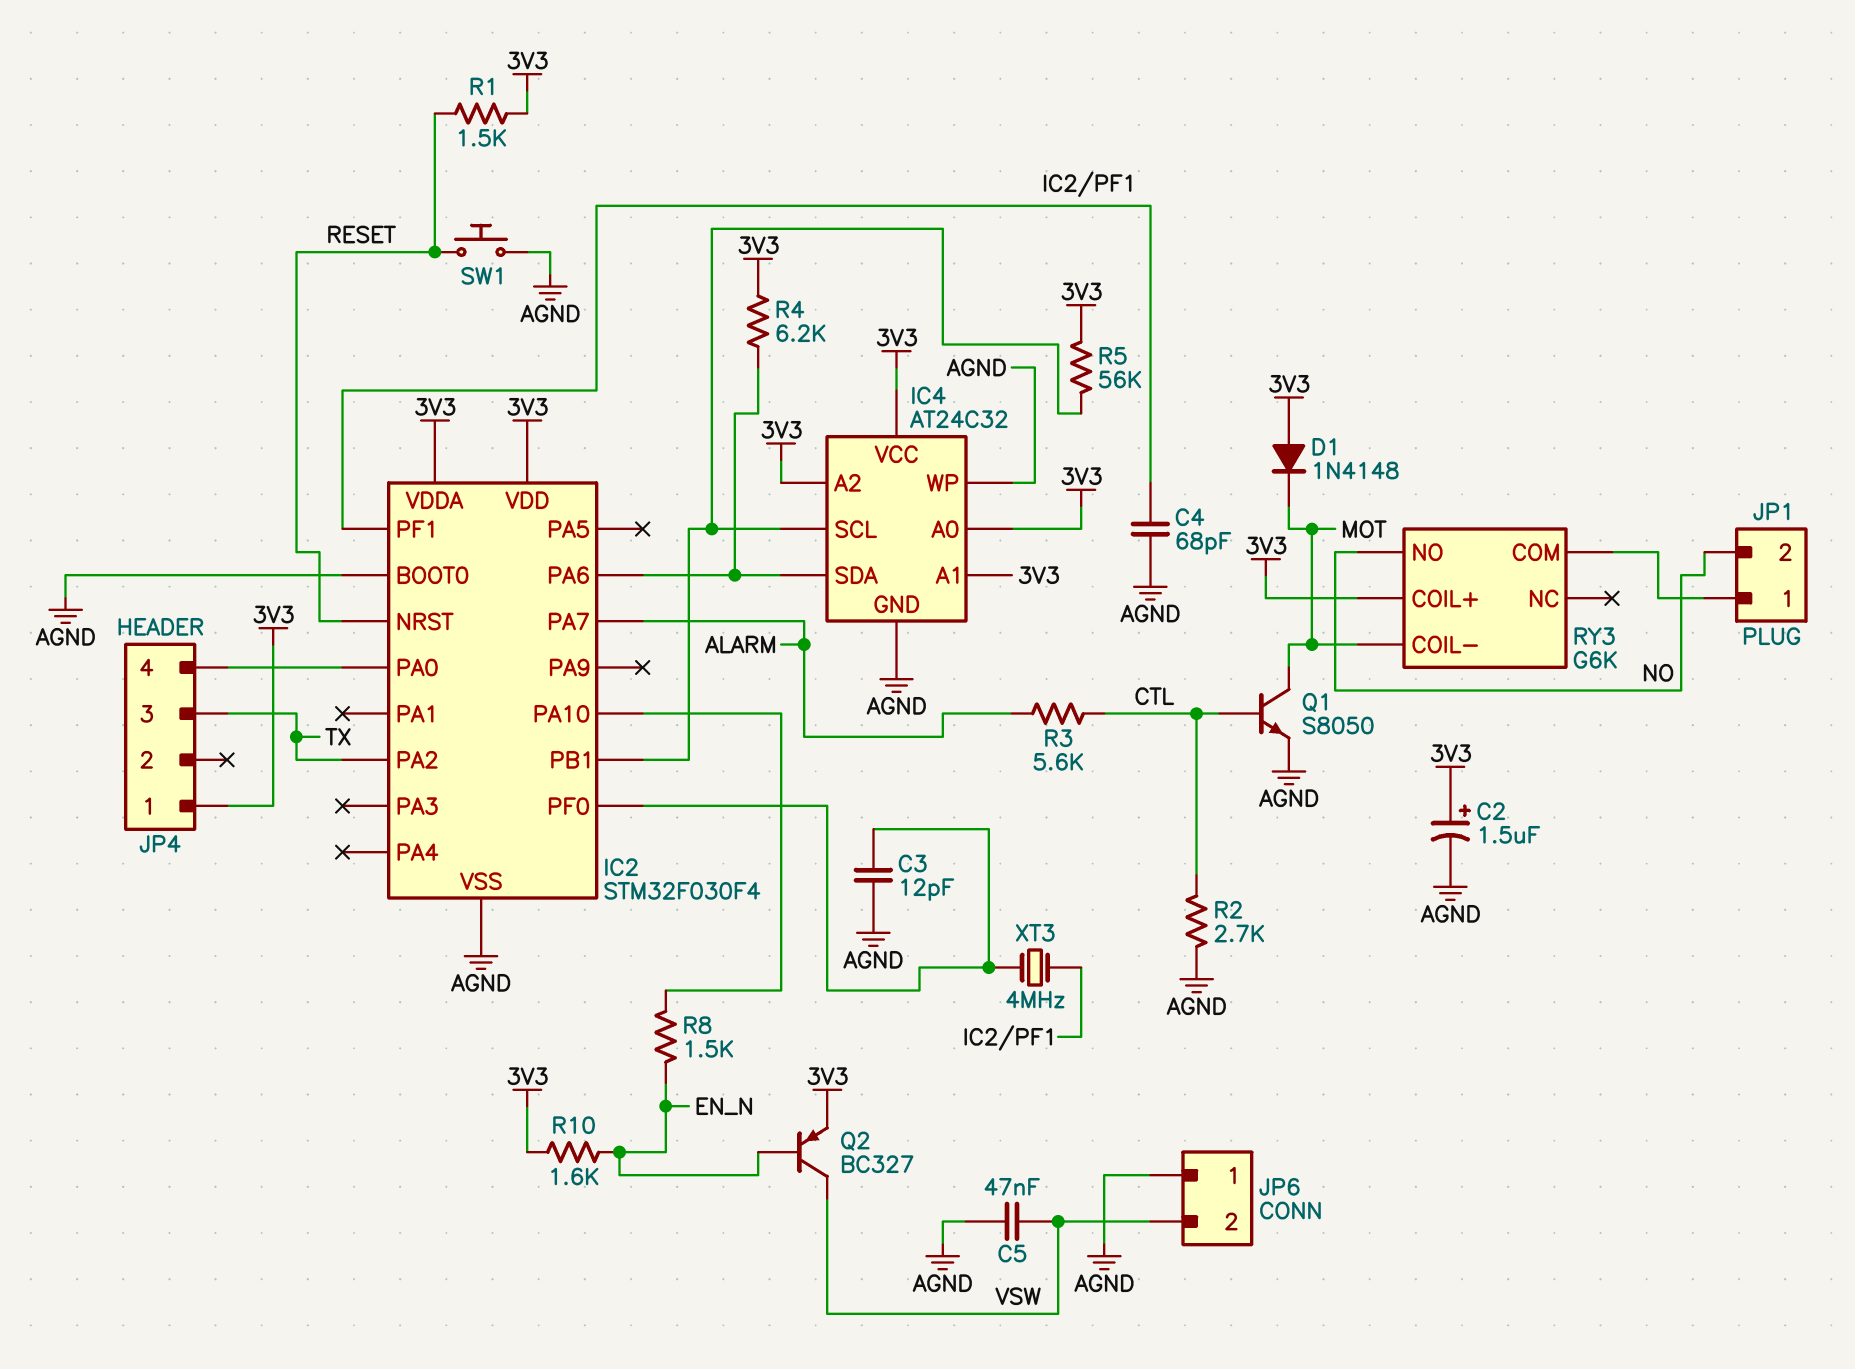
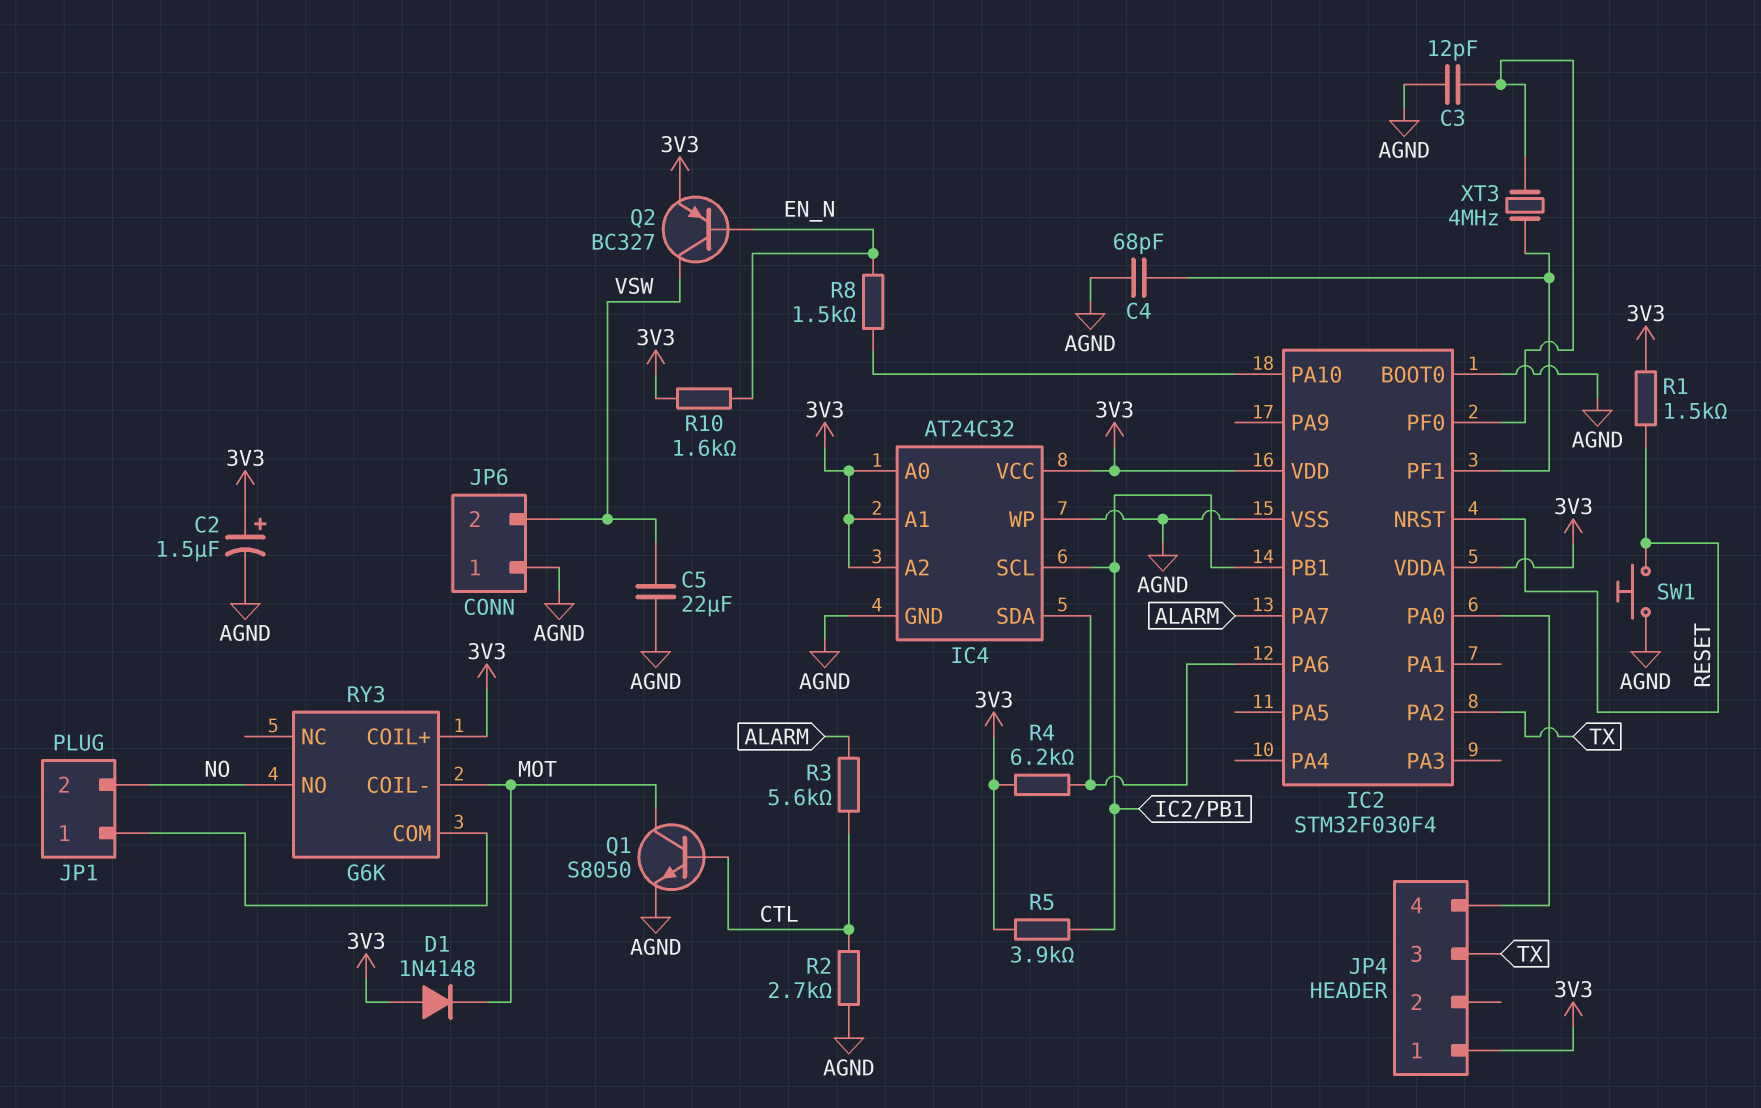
C5: 47nF (AGND, VSW) -> 22uF (AGND, VSW)
R5: 56k (3V3, IC2/PB1) -> 3.9k (3V3, IC2/PB1)

